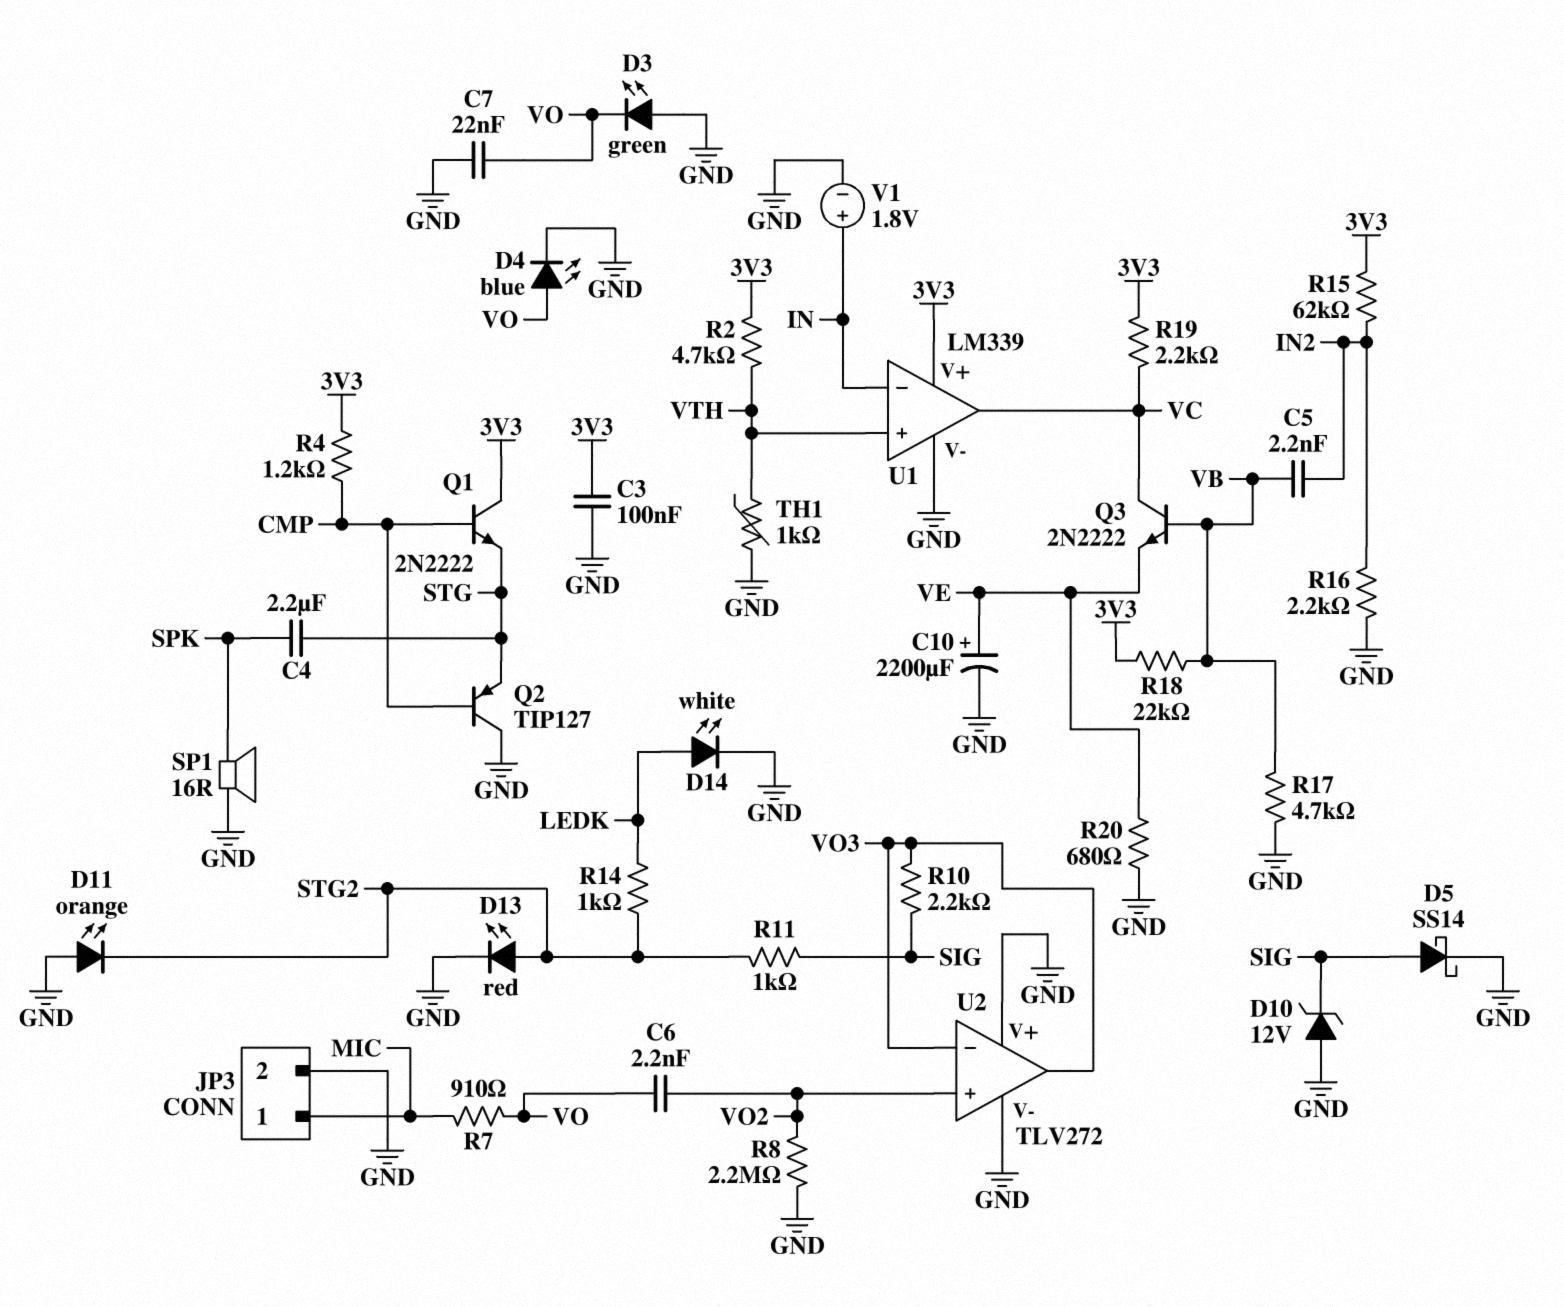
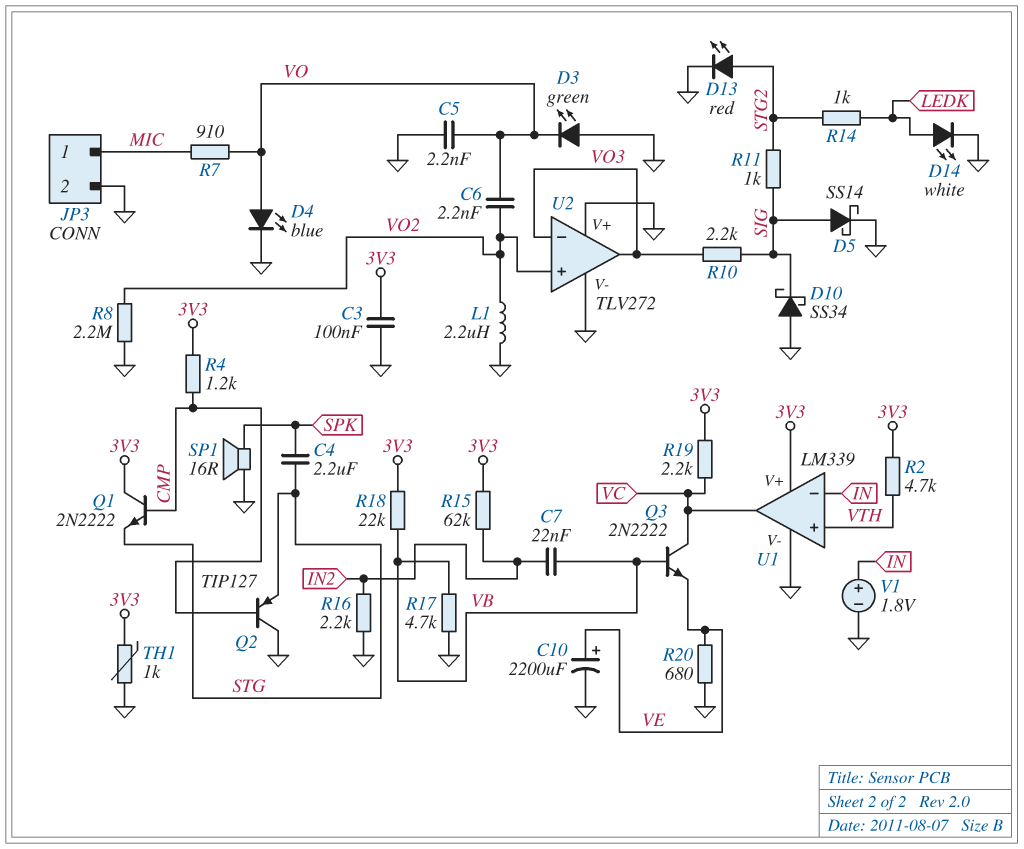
C5: 2.2nF (IN2, VB) -> 2.2nF (GND, VO)
C7: 22nF (GND, VO) -> 22nF (IN2, VB)
D10: zener 12V (A GND, K SIG) -> schottky SS34 (A GND, K SIG)
D11: LED orange (A GND, K STG2) -> none
L1: none -> 2.2uH (GND, VO2)
TH1: 1k (GND, VTH) -> 1k (3V3, GND)

